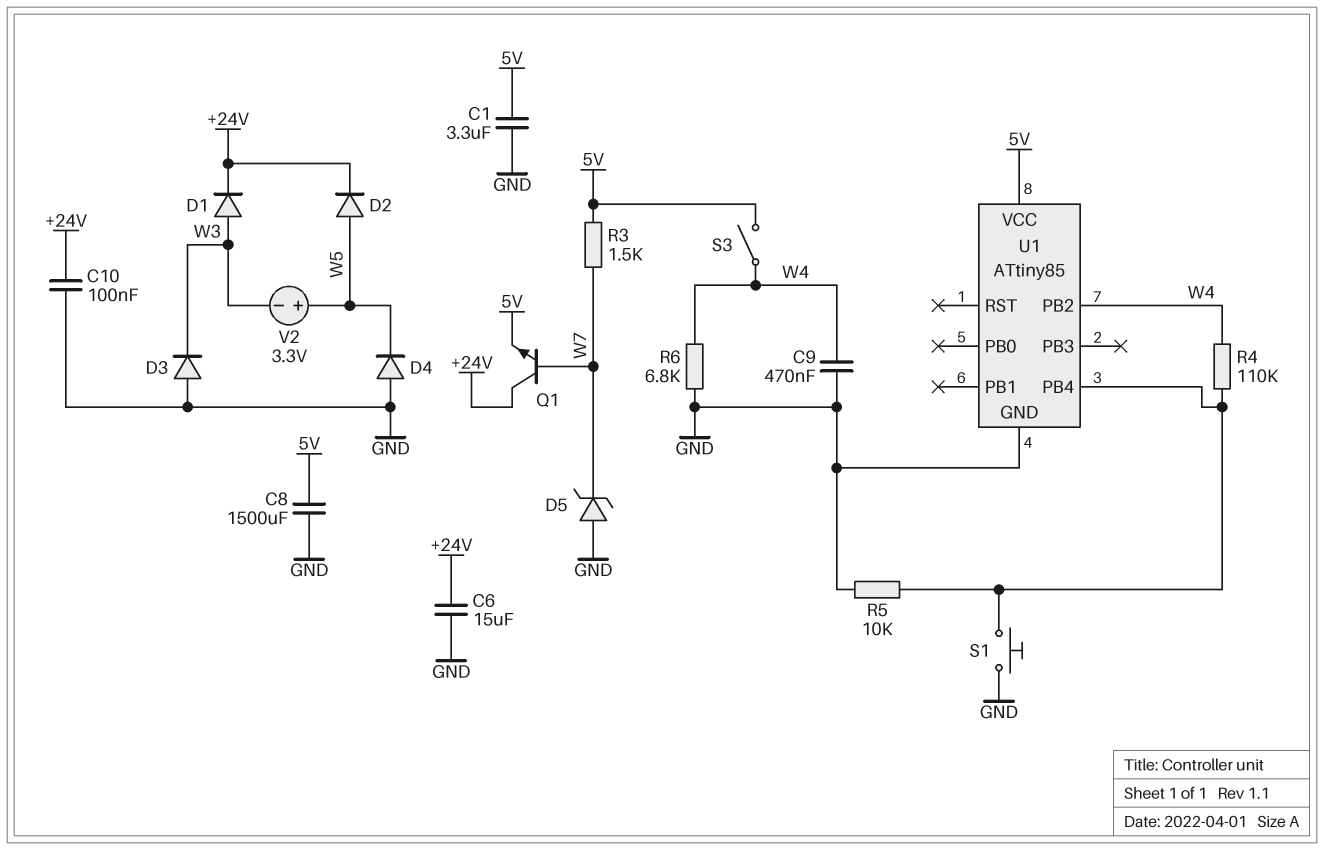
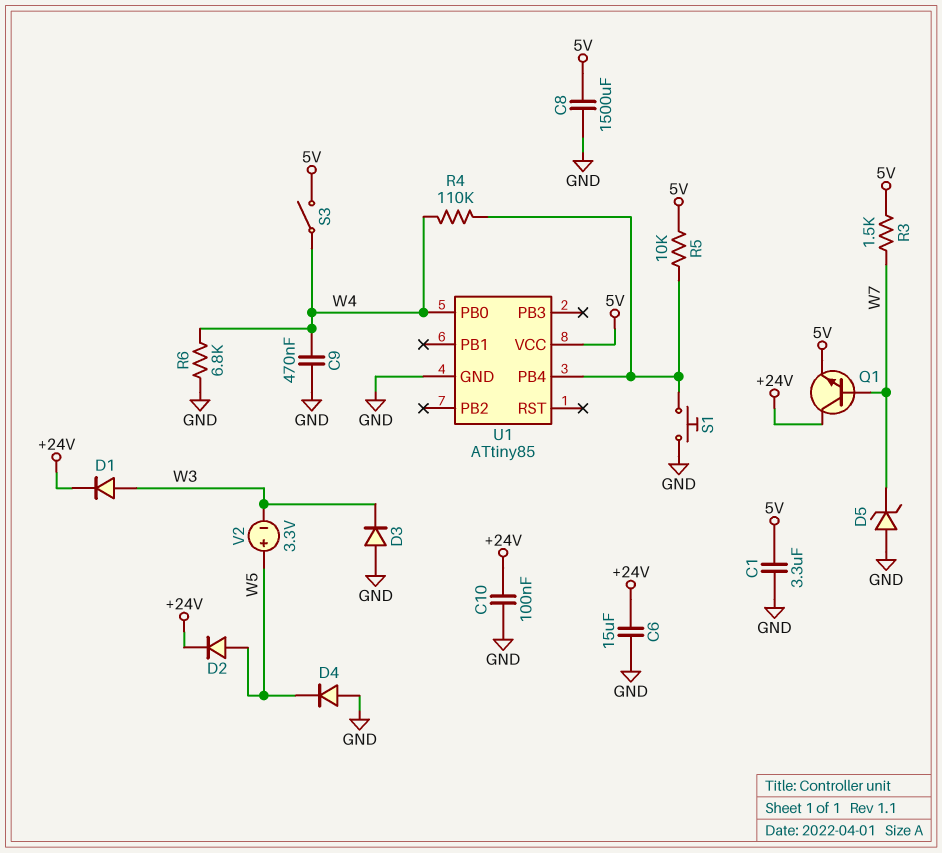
R5: 10k (GND, U1/PB4) -> 10k (5V, U1/PB4)
U1 pin PB0: none -> W4
U1 pin PB2: W4 -> none

